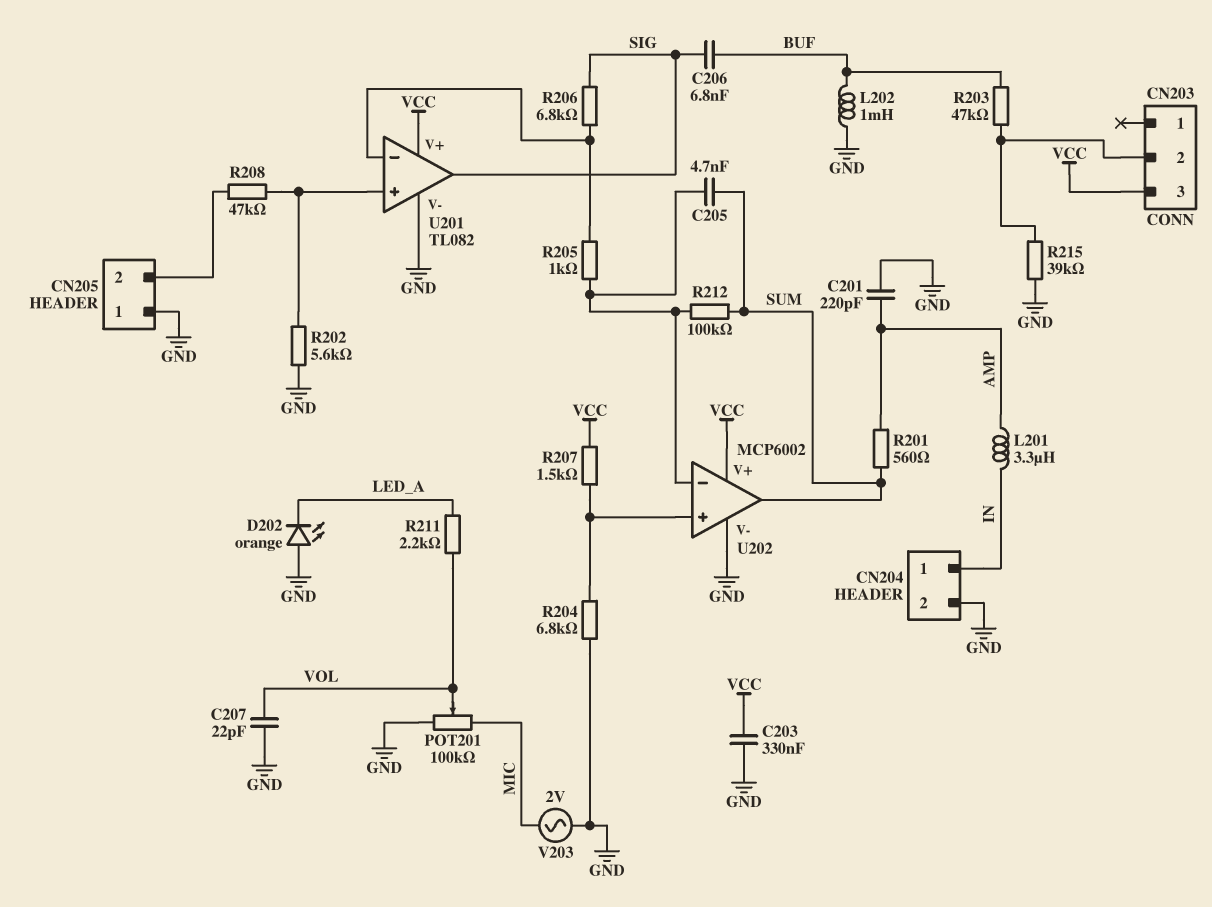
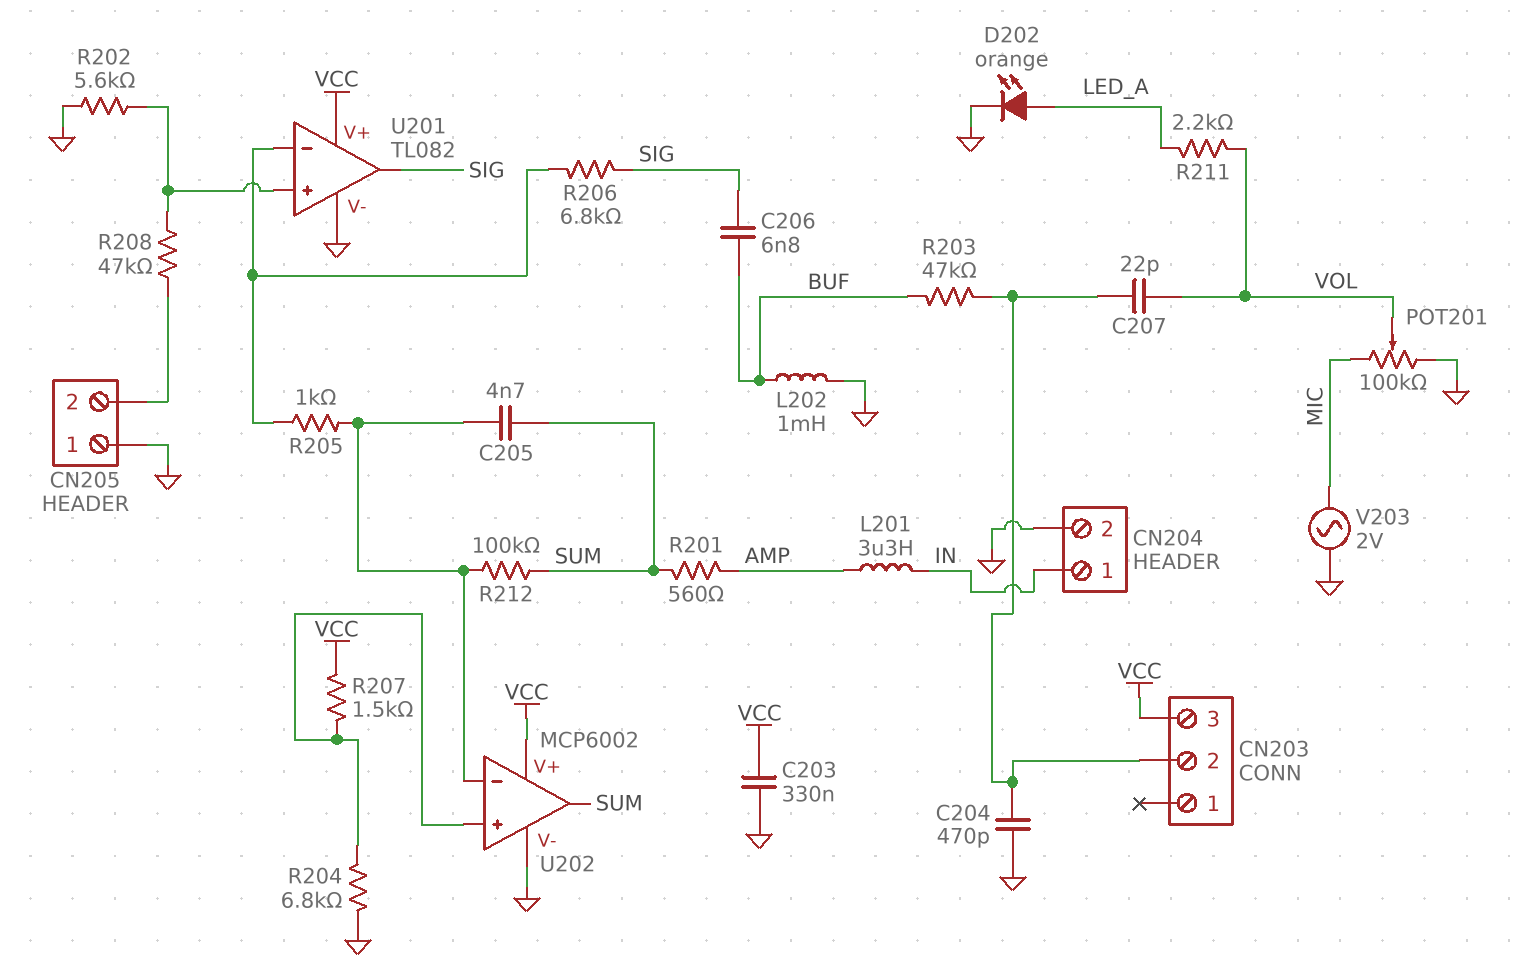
C201: 220pF (AMP, GND) -> none
C204: none -> 470pF (CN203/2, GND)
C207: 22pF (GND, VOL) -> 22pF (CN203/2, VOL)
D202: LED orange (A GND, K LED_A) -> LED orange (A LED_A, K GND)
R215: 39k (CN203/2, GND) -> none

